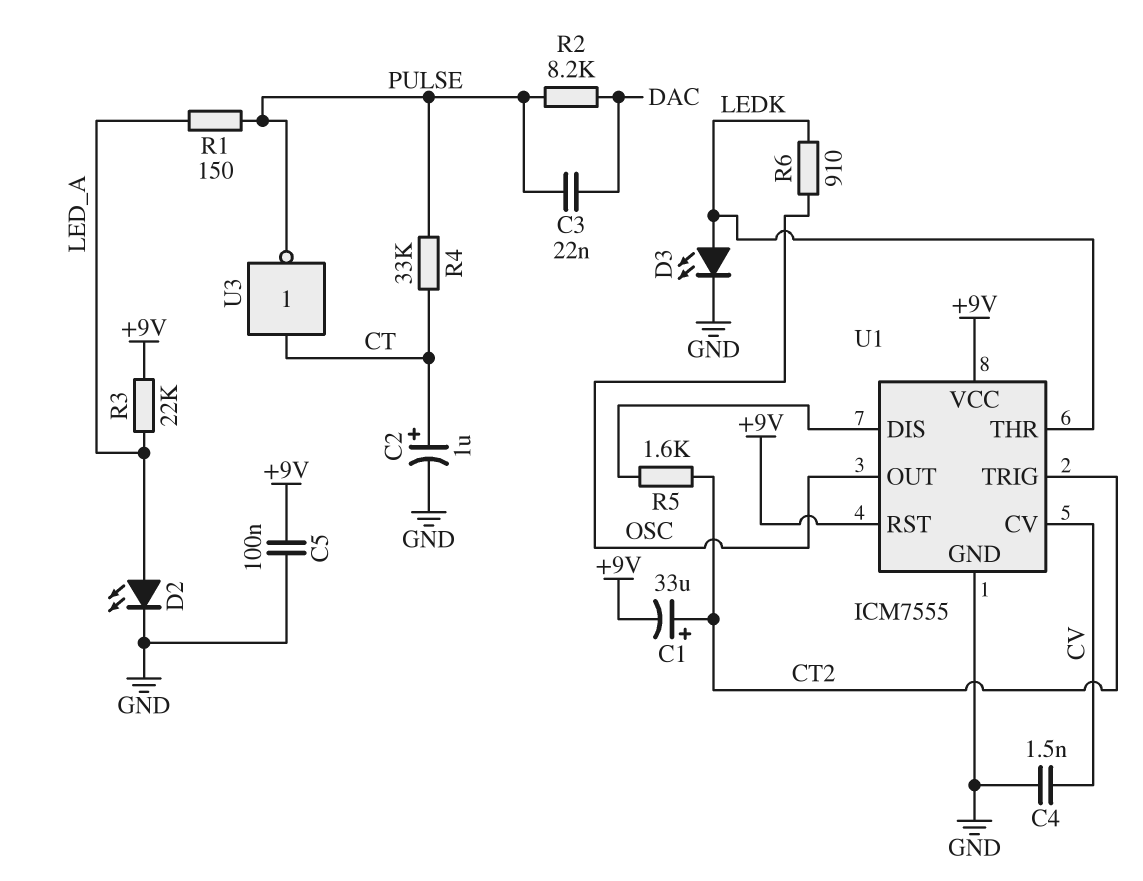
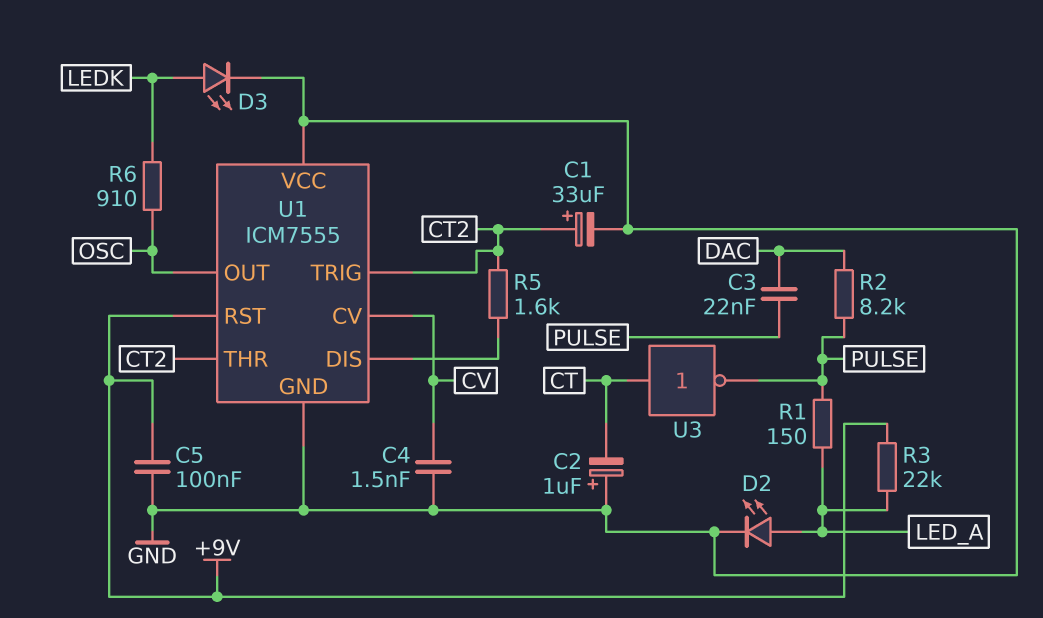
C1: 33uF (plus CT2, minus +9V) -> 33uF (plus CT2, minus GND)
C2: 1uF (plus CT, minus GND) -> 1uF (plus GND, minus CT)
R4: 33k (CT, PULSE) -> none
U1 pin THR: LEDK -> CT2
U1 pin VCC: +9V -> GND

